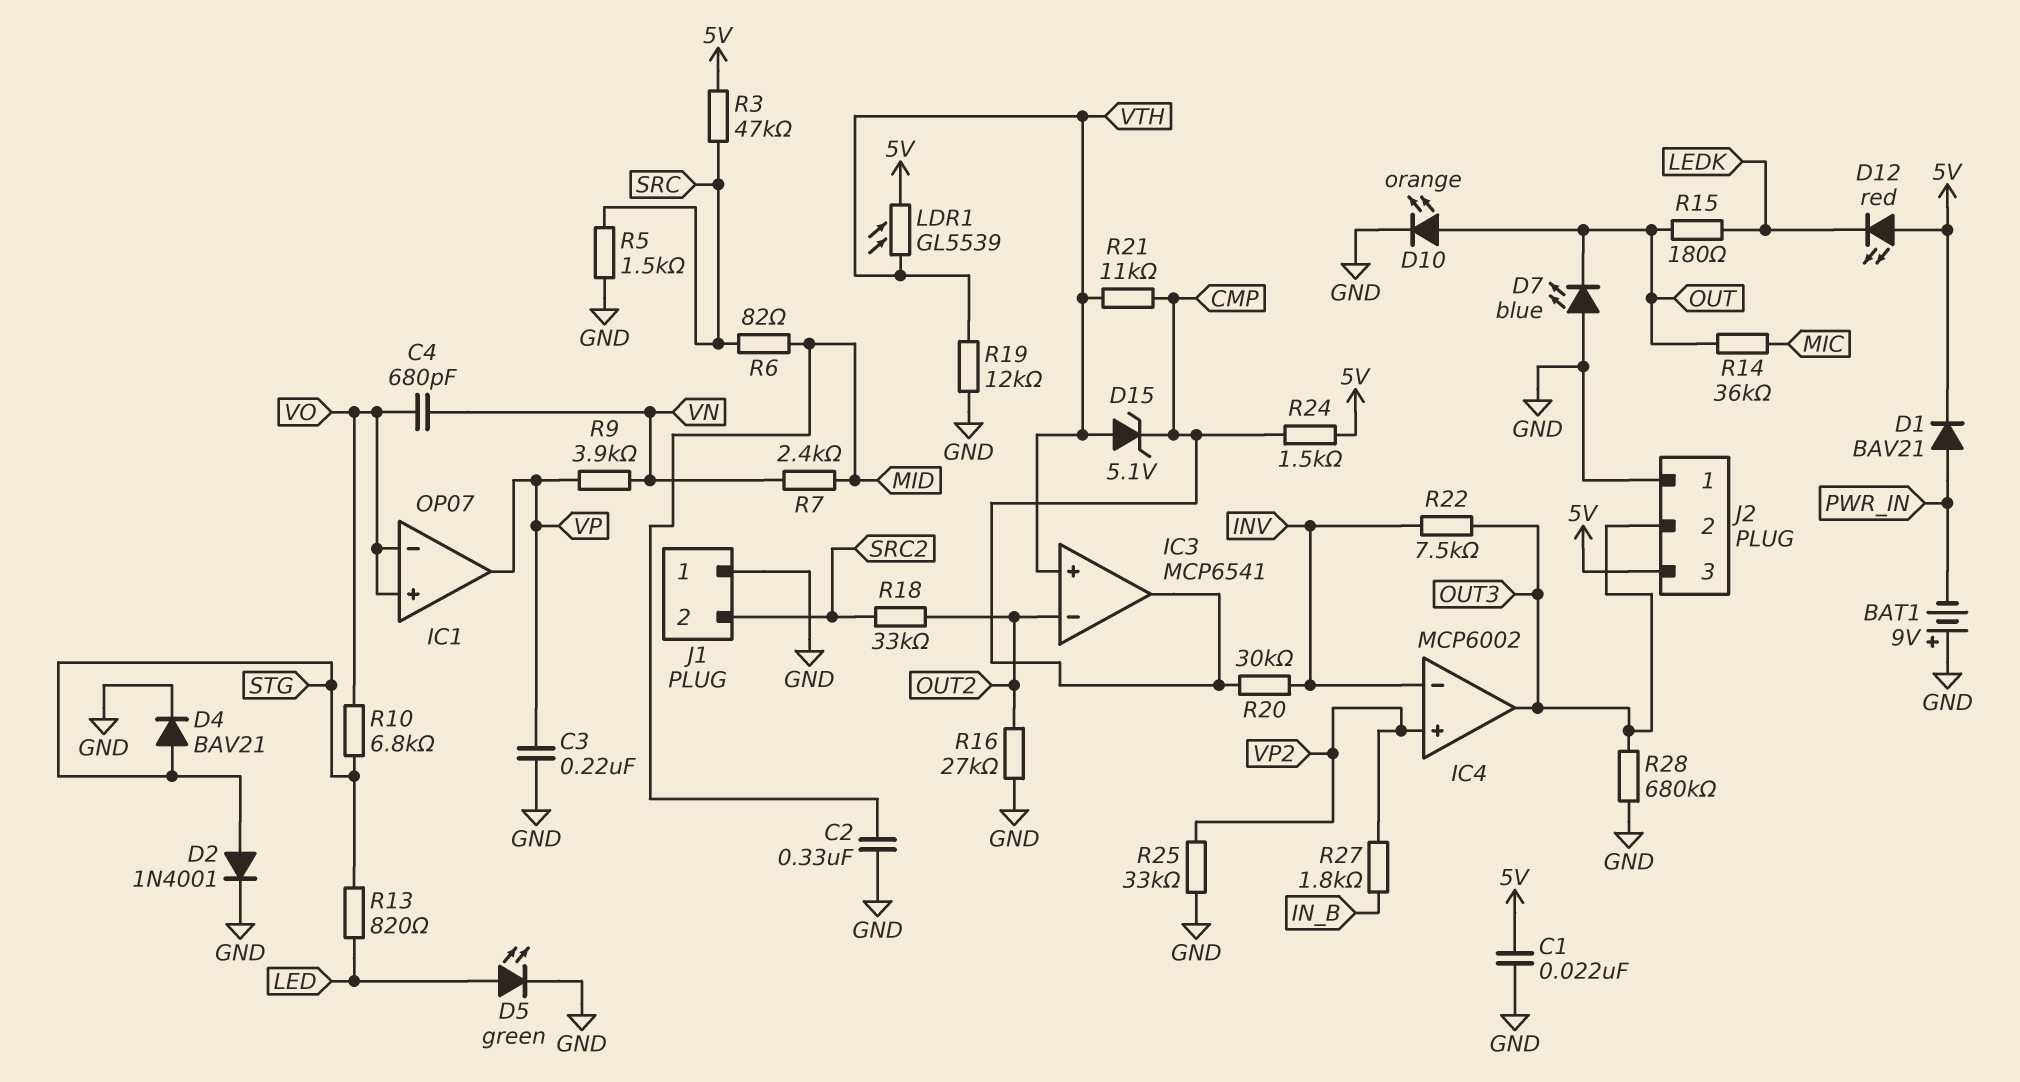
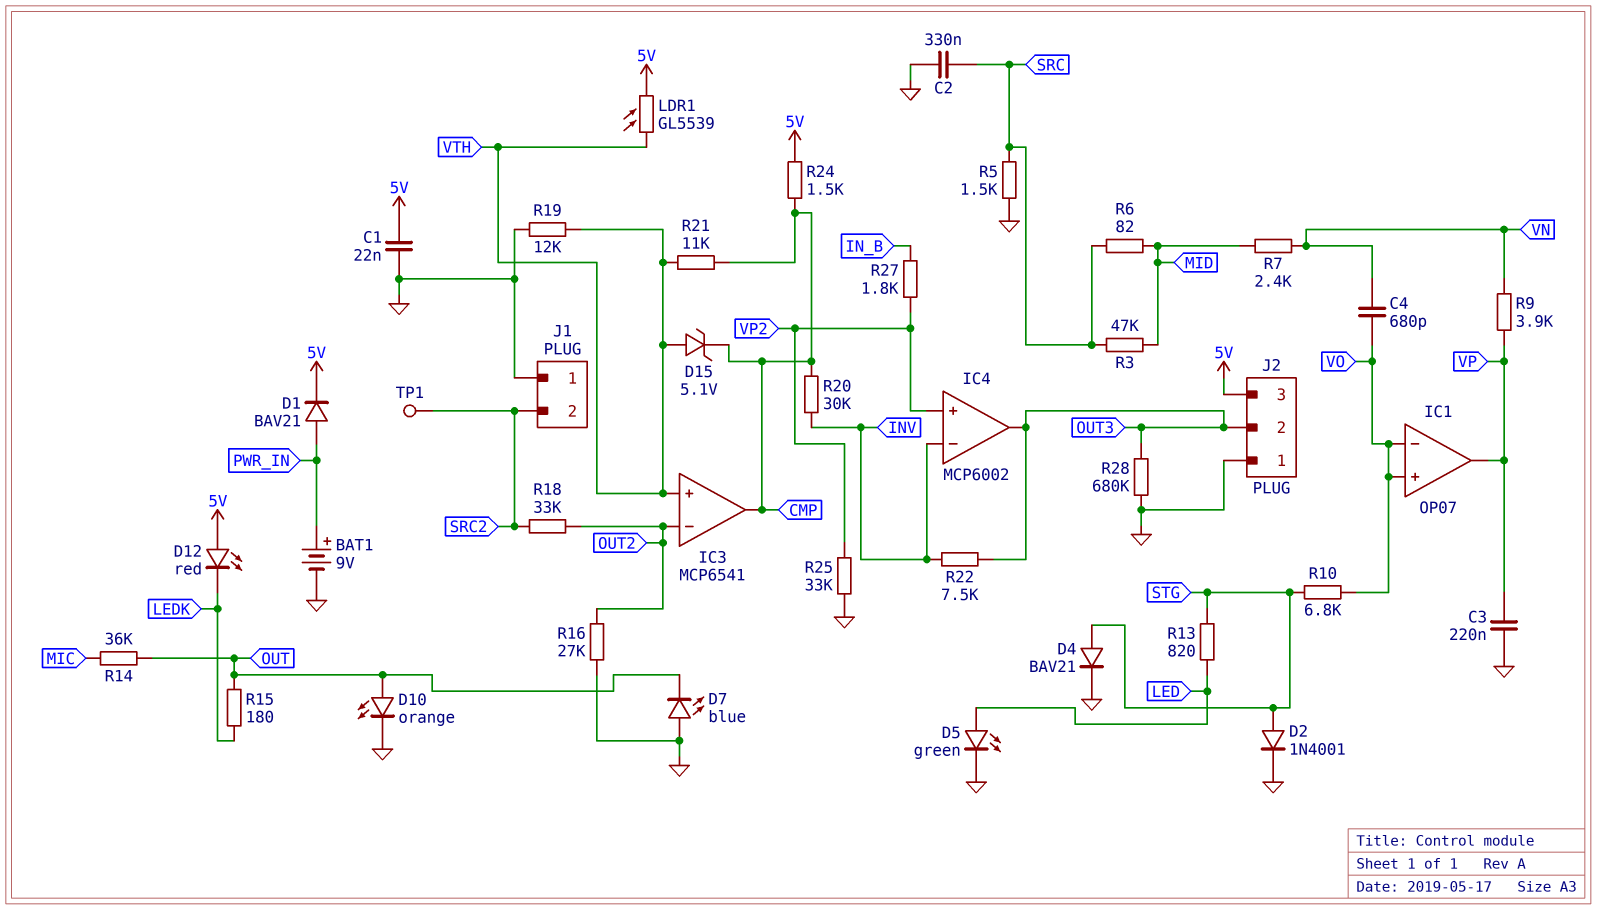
BAT1: 9V (plus GND, minus PWR_IN) -> 9V (plus PWR_IN, minus GND)
C2: 330nF (GND, MID) -> 330nF (GND, SRC)
R3: 47k (5V, SRC) -> 47k (MID, SRC)
TP1: none -> test point (SRC2)

